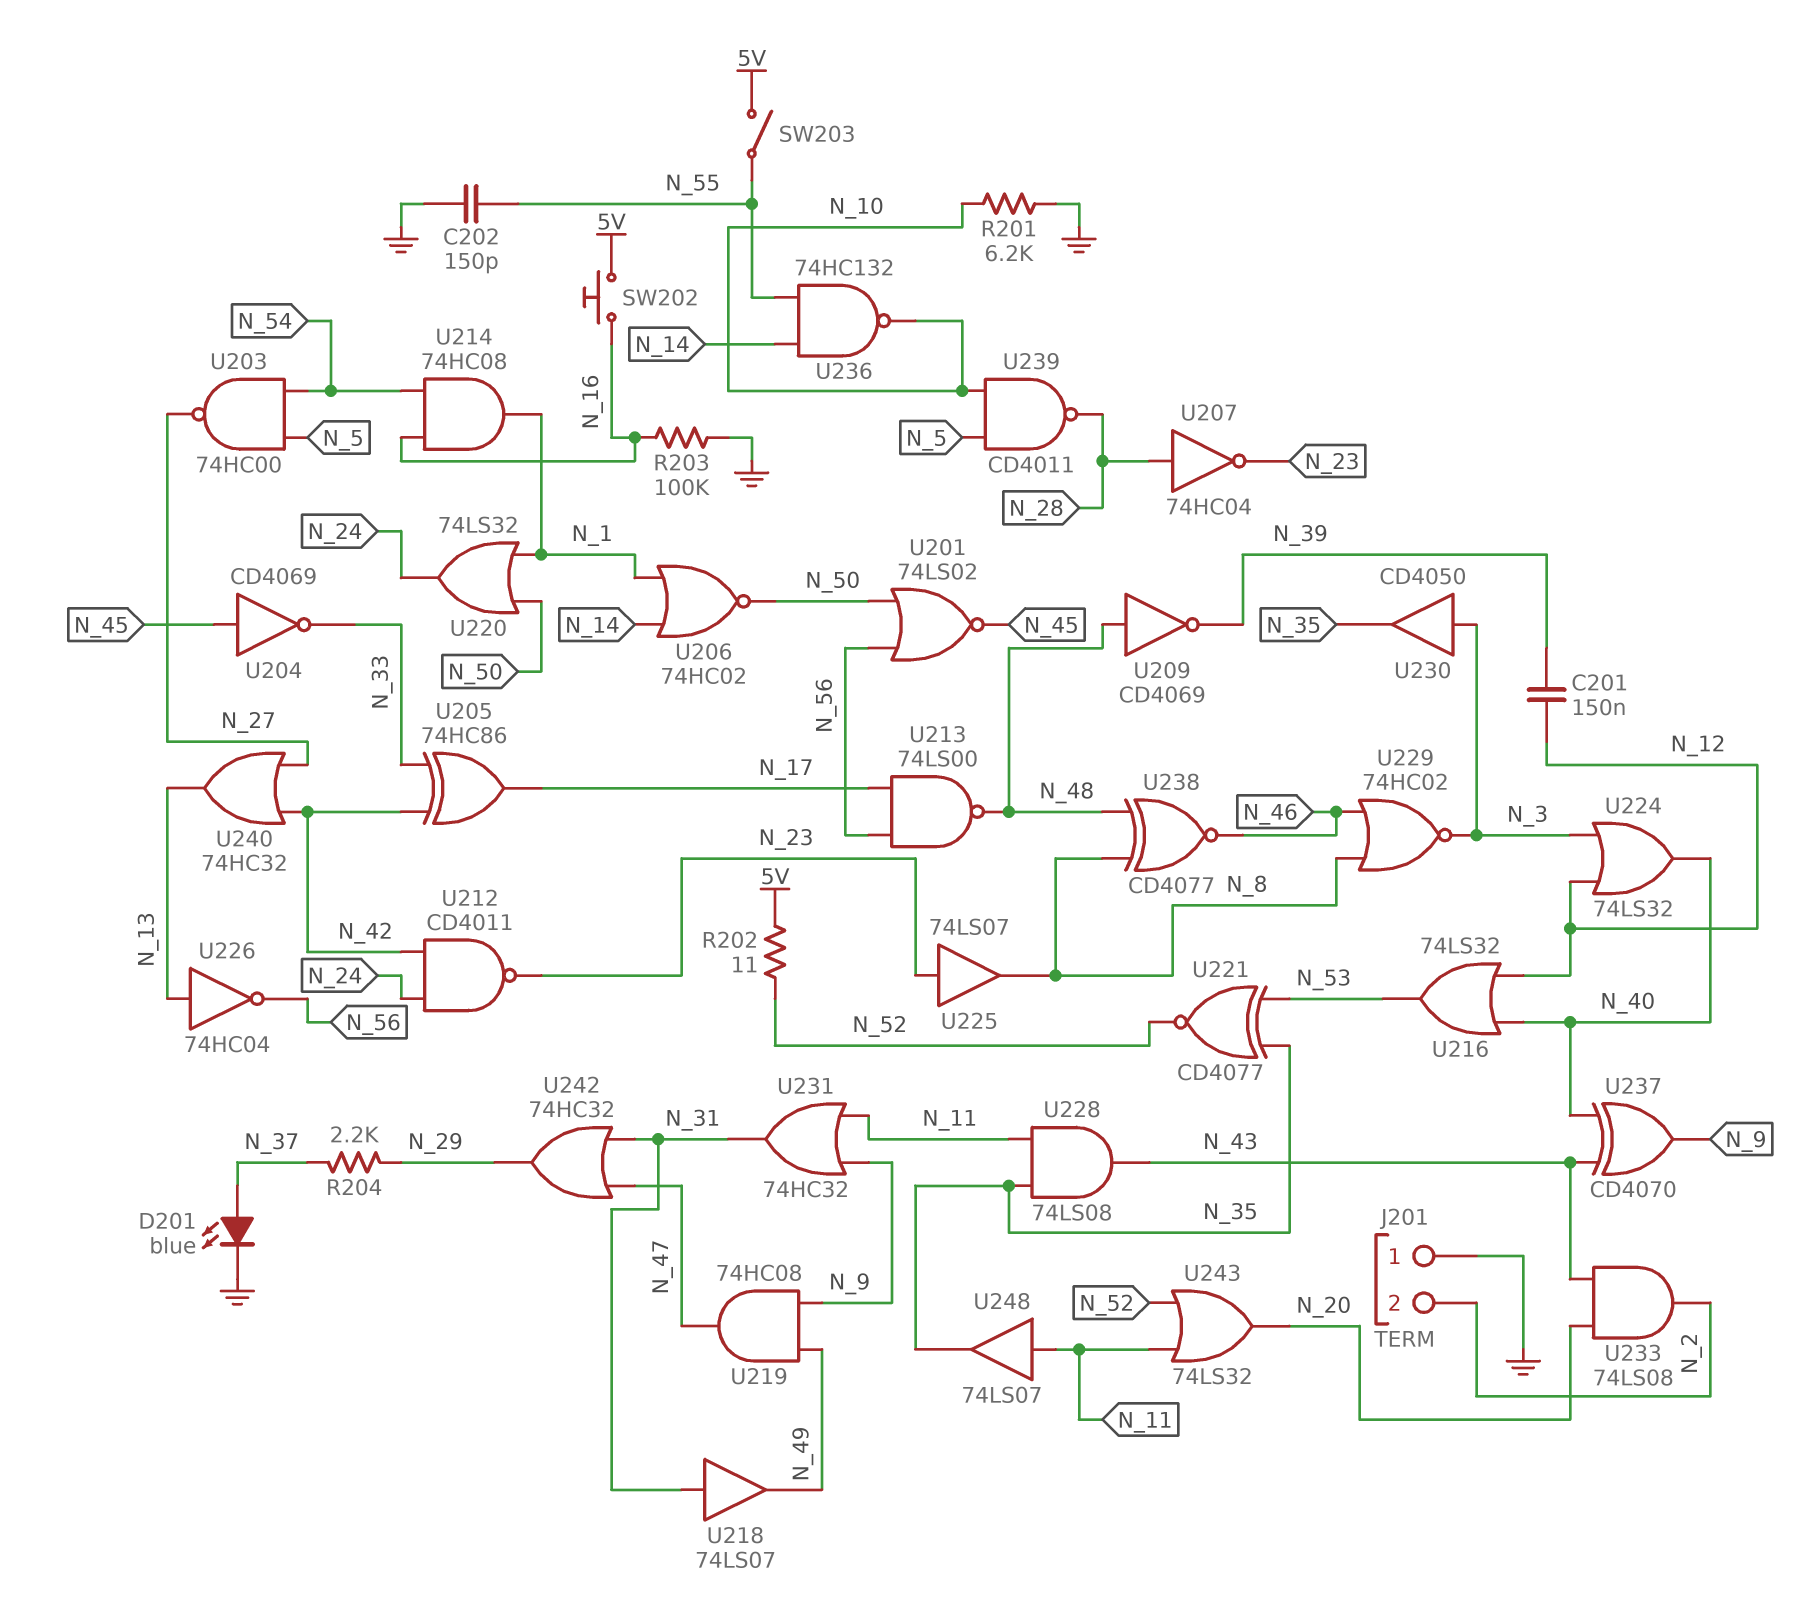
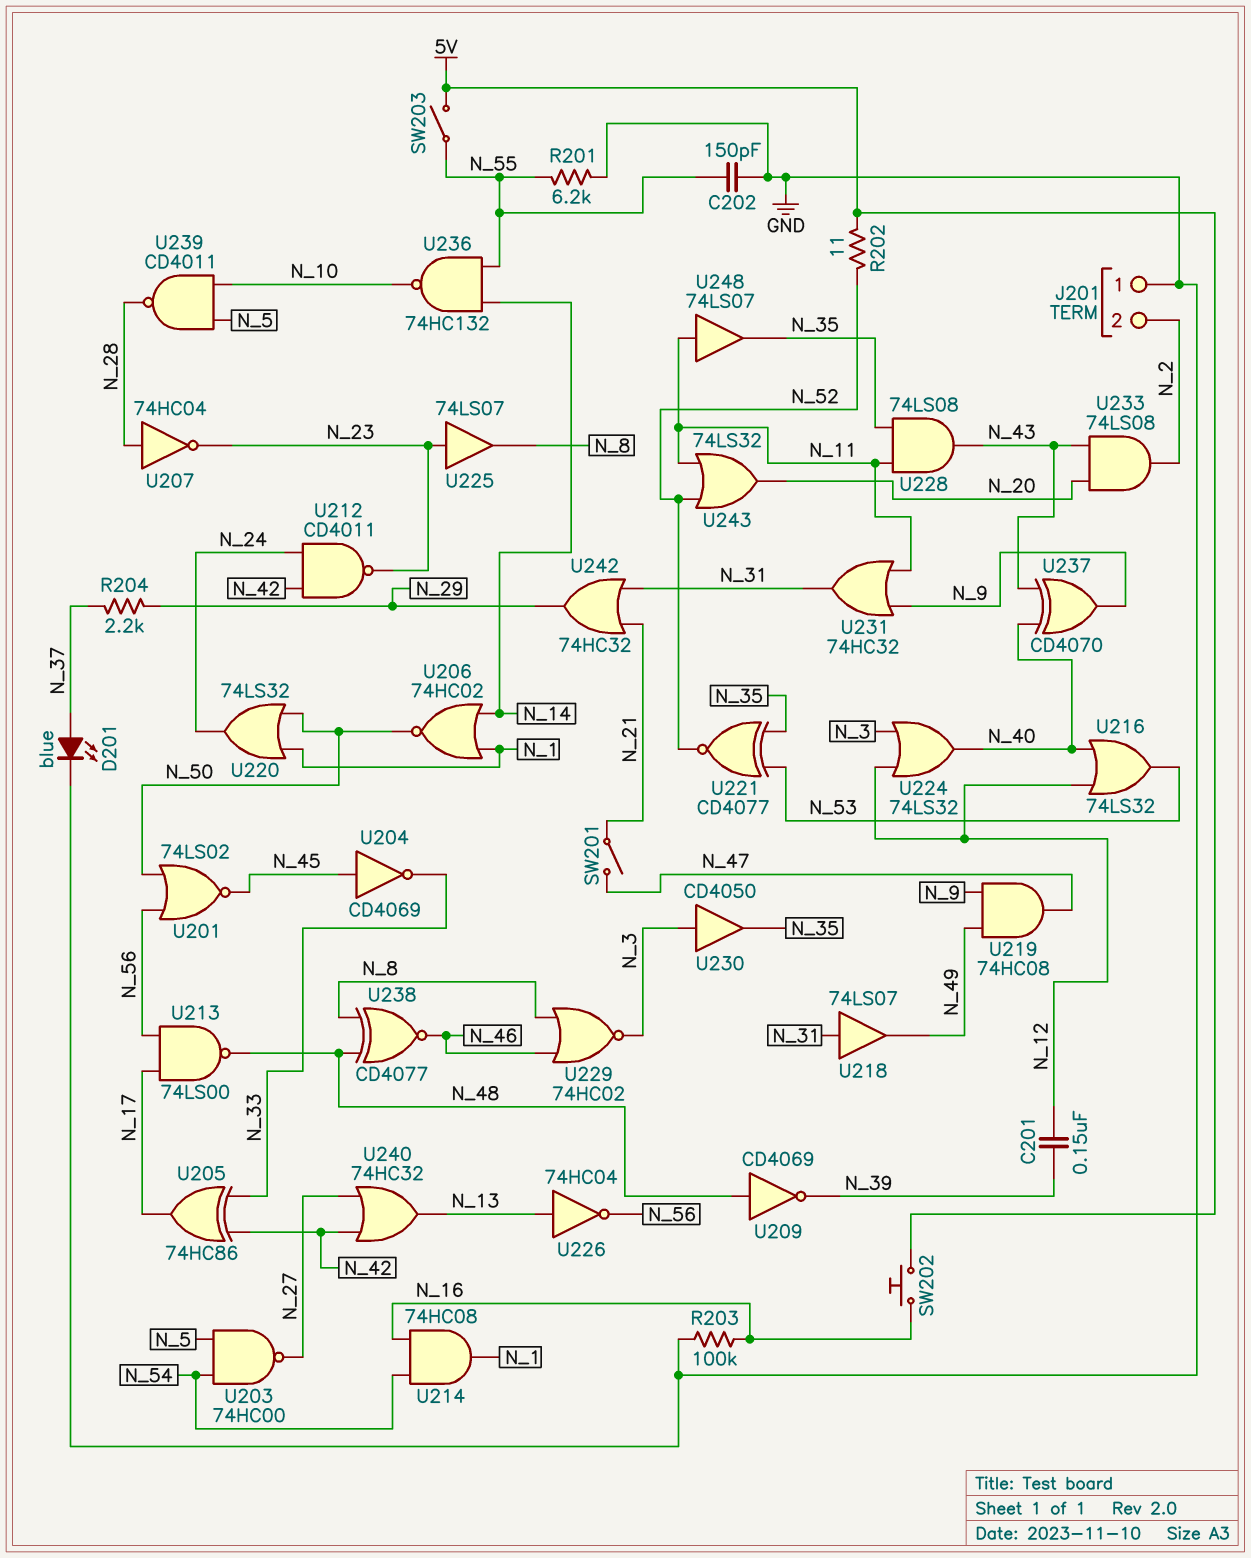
R201: 6.2k (GND, N_10) -> 6.2k (GND, N_55)
SW201: none -> switch (N_21, N_47)
U242: OR 74HC32 (in N_31, in N_47, out N_29) -> OR 74HC32 (in N_21, in N_31, out N_29)

